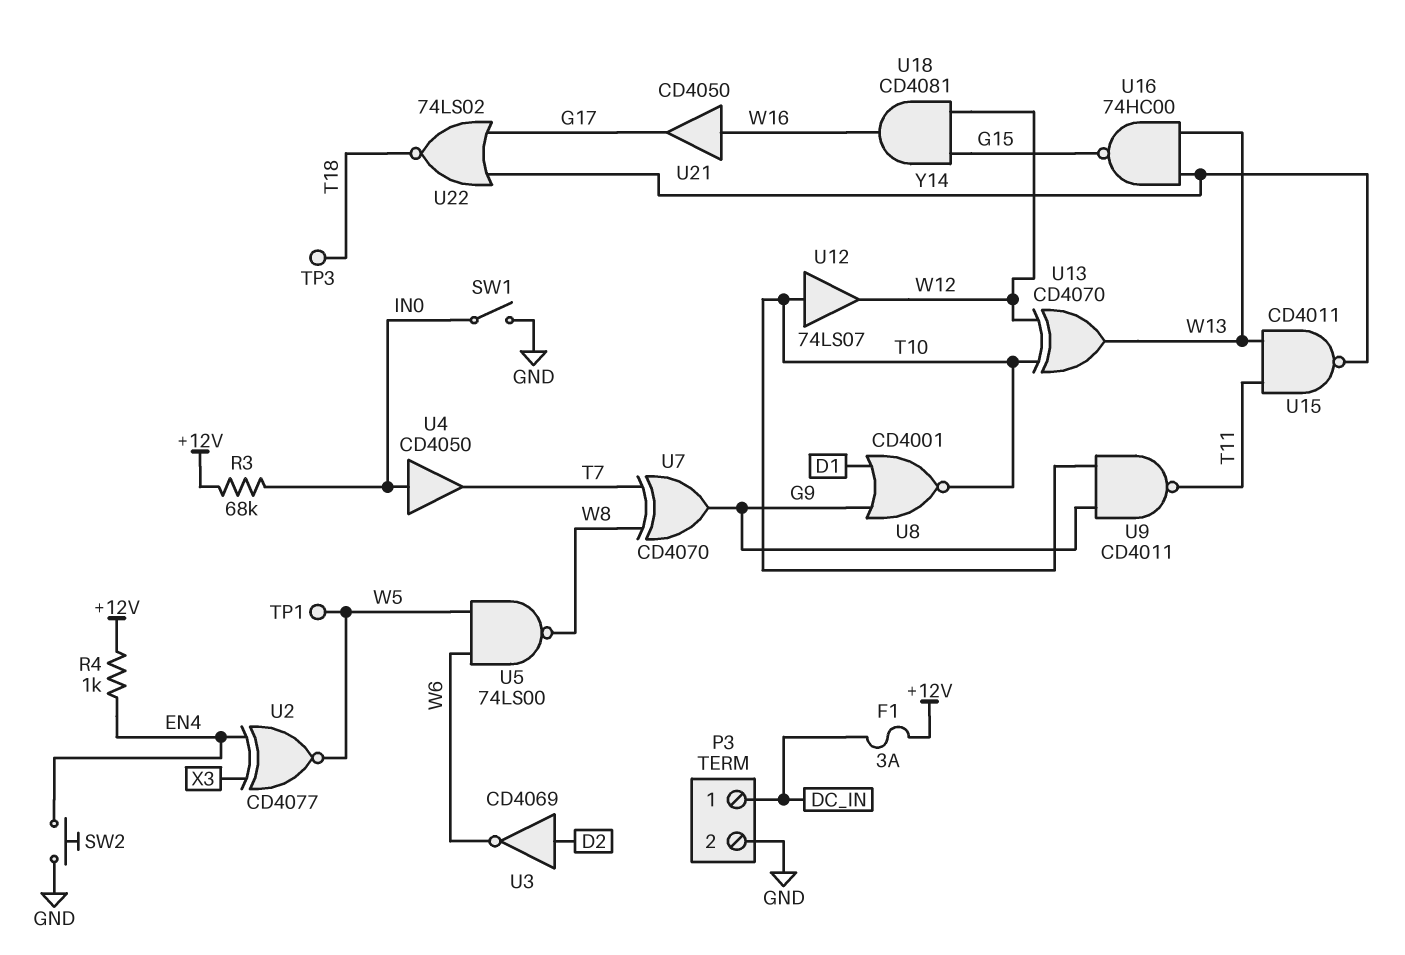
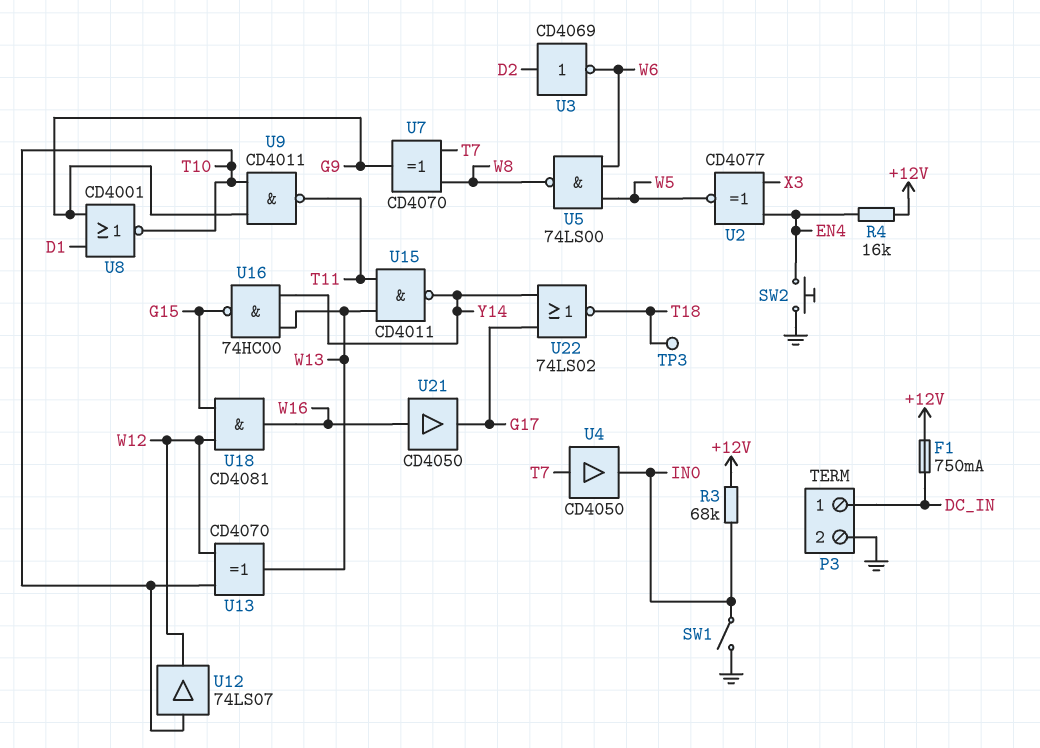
F1: 3A (+12V, DC_IN) -> 750mA (+12V, DC_IN)
R4: 1k (+12V, EN4) -> 16k (+12V, EN4)
TP1: test point (W5) -> none
U4: buffer CD4050 (in IN0, out T7) -> buffer CD4050 (in T7, out IN0)

